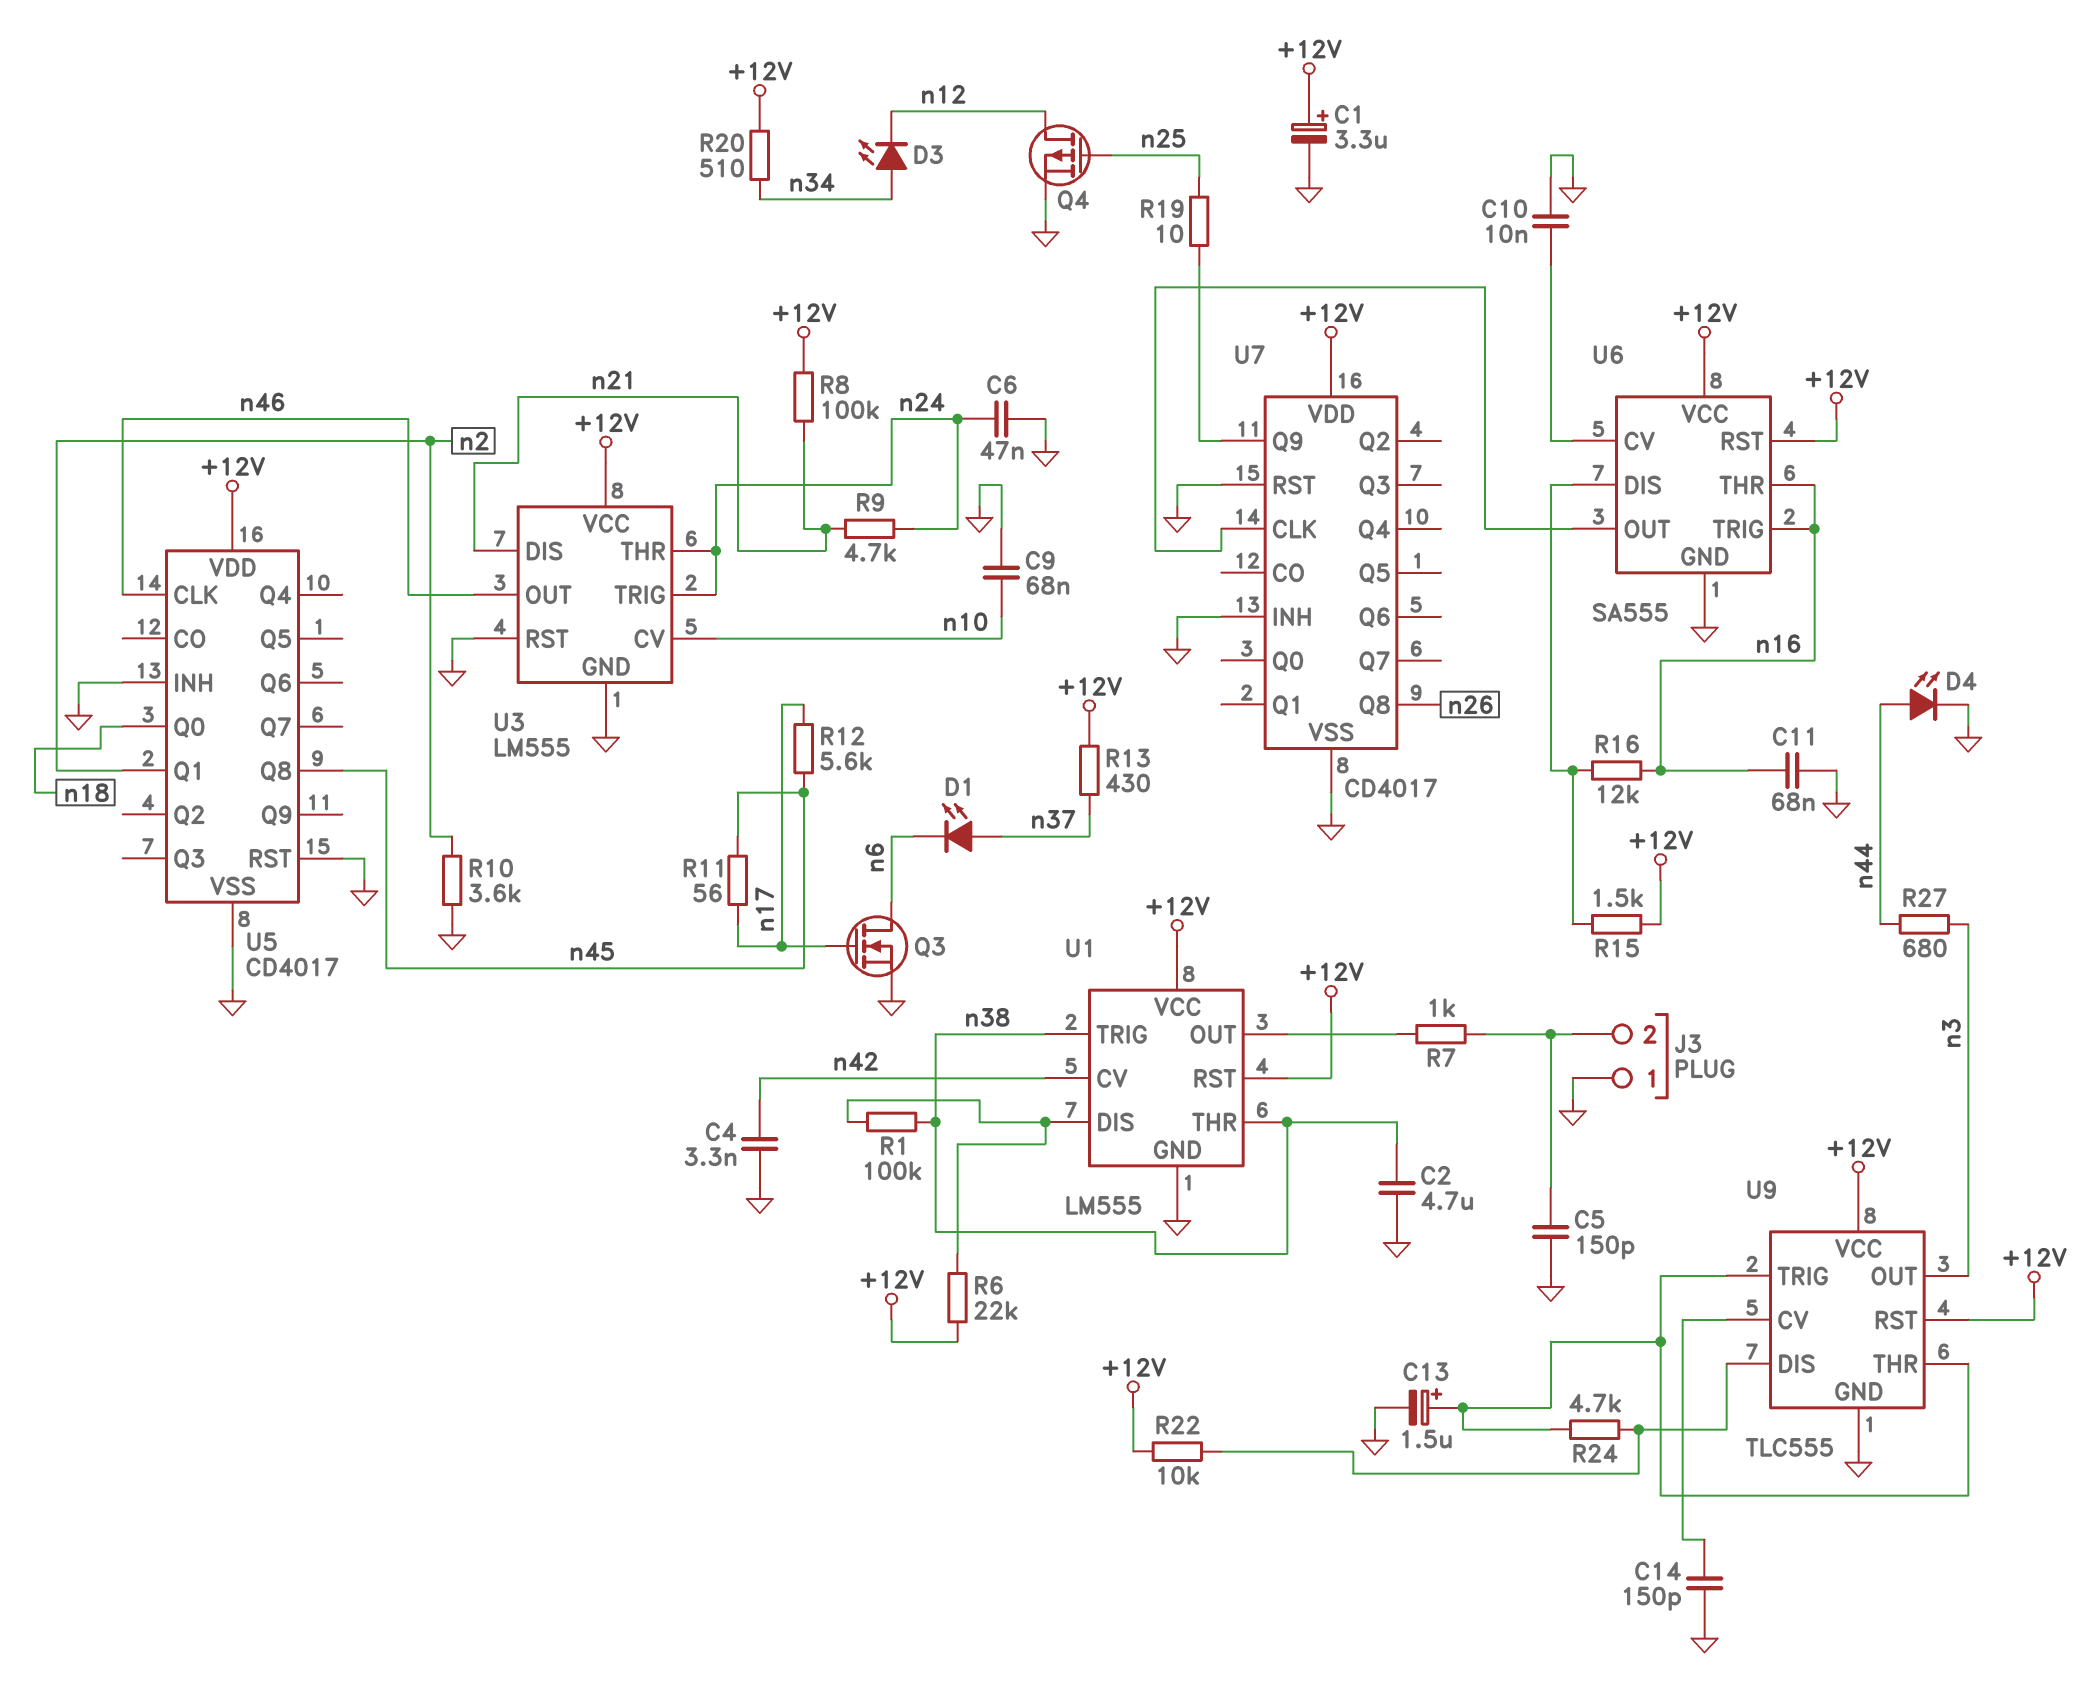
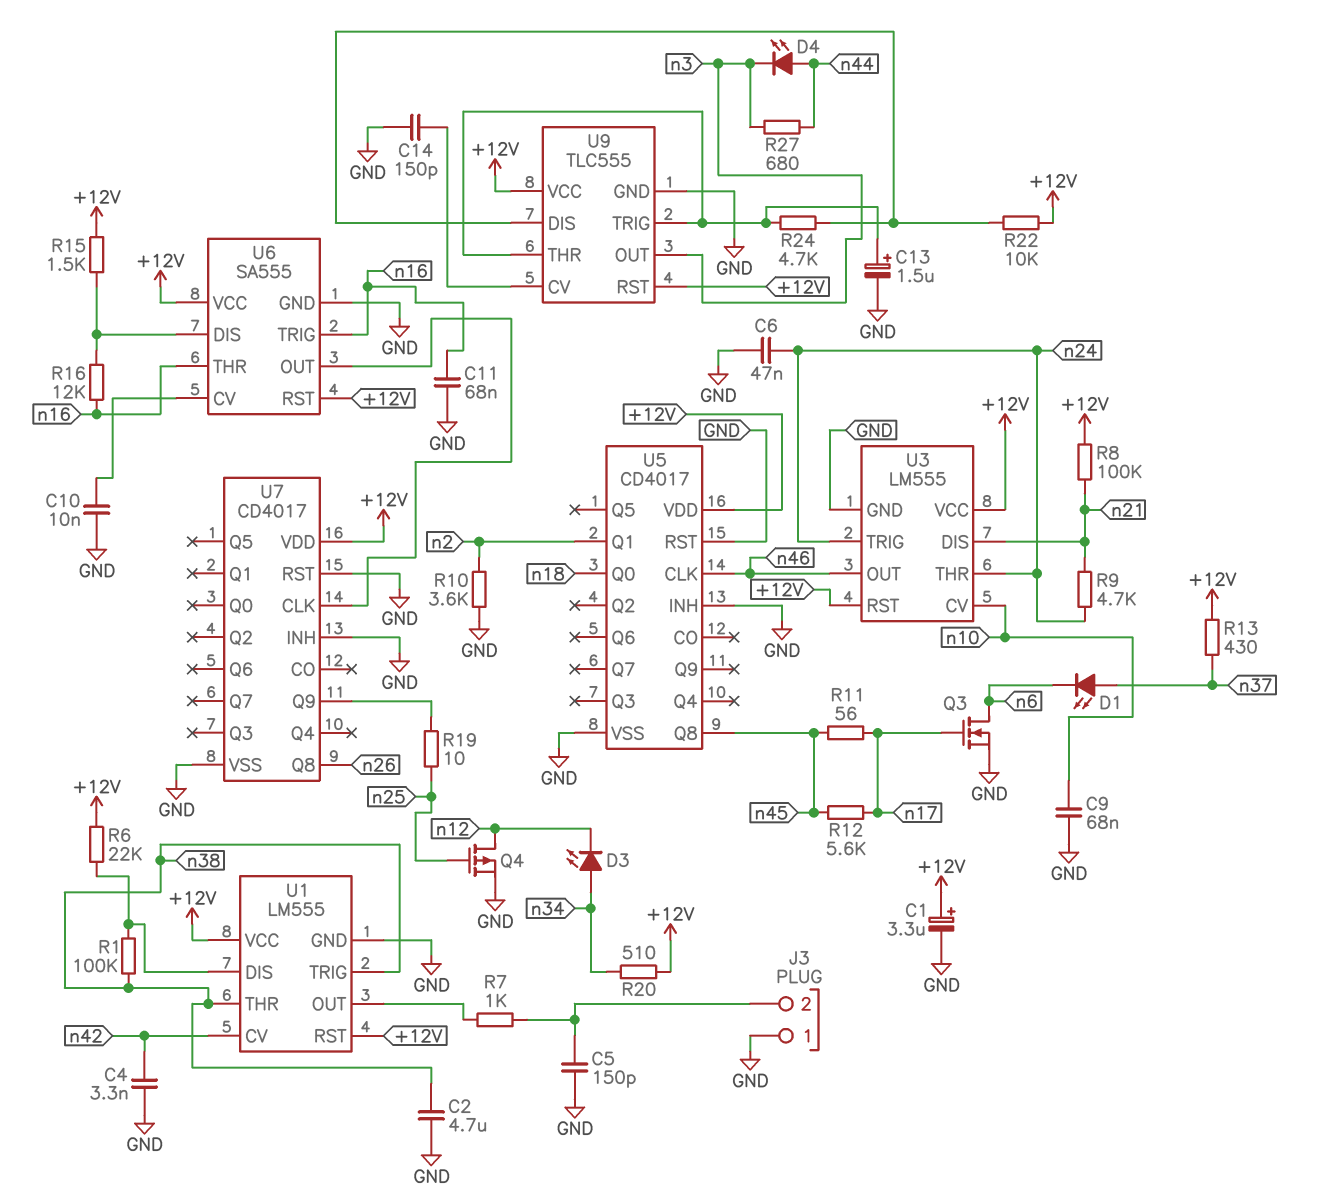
D4: LED (A n44, K GND) -> LED (A n44, K n3)
U3 pin RST: GND -> +12V

